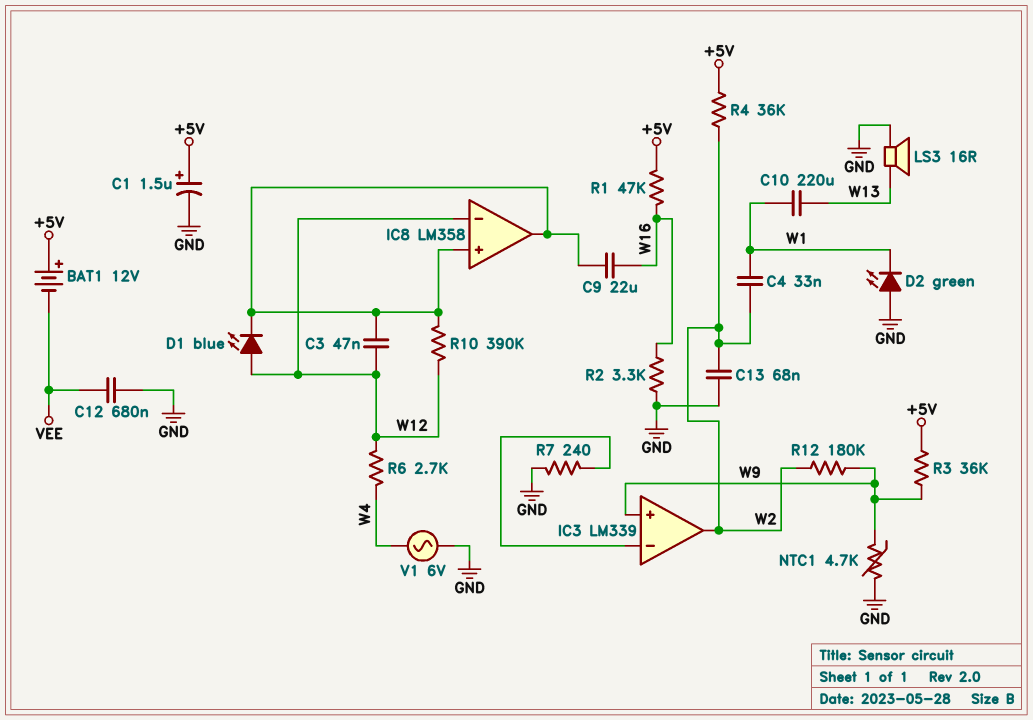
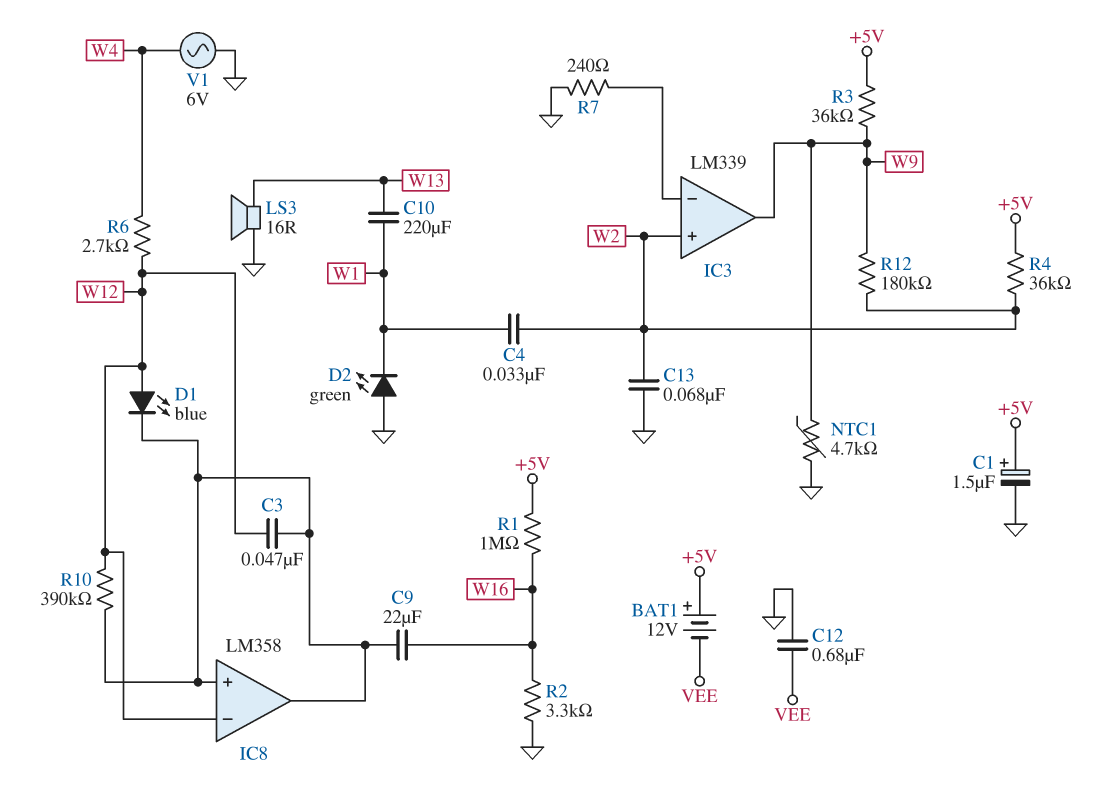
IC3 pin in+: W9 -> W2
IC3 pin out: W2 -> W9
R1: 47k (+5V, W16) -> 1M (+5V, W16)

